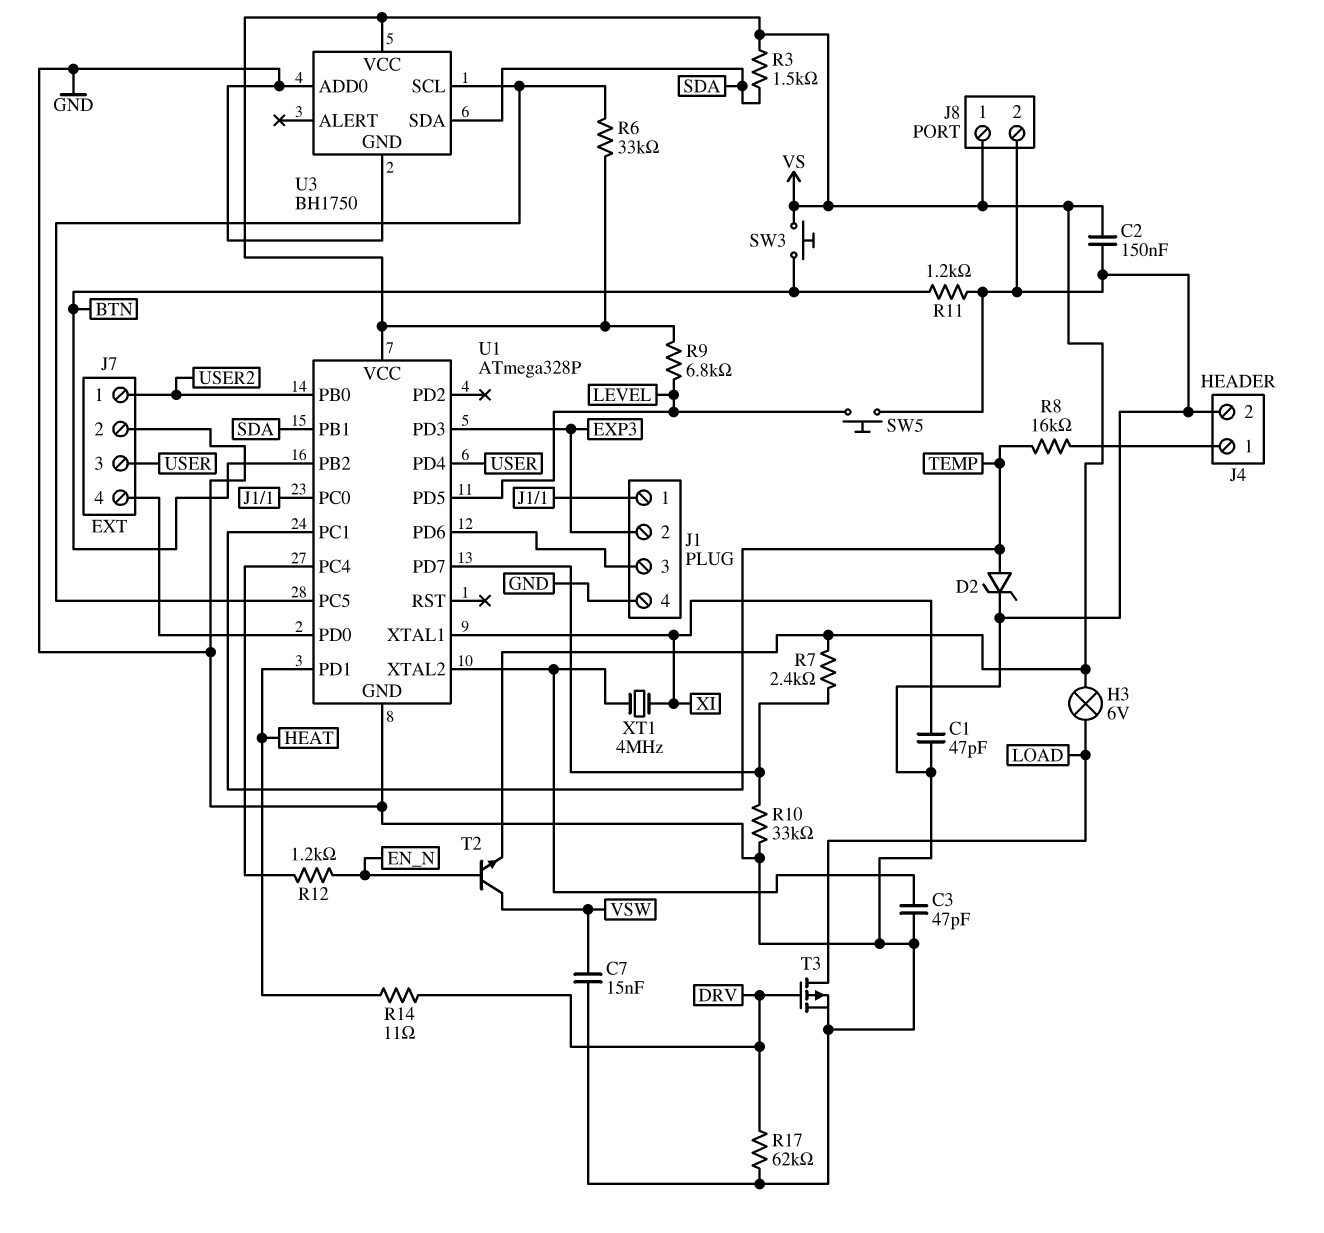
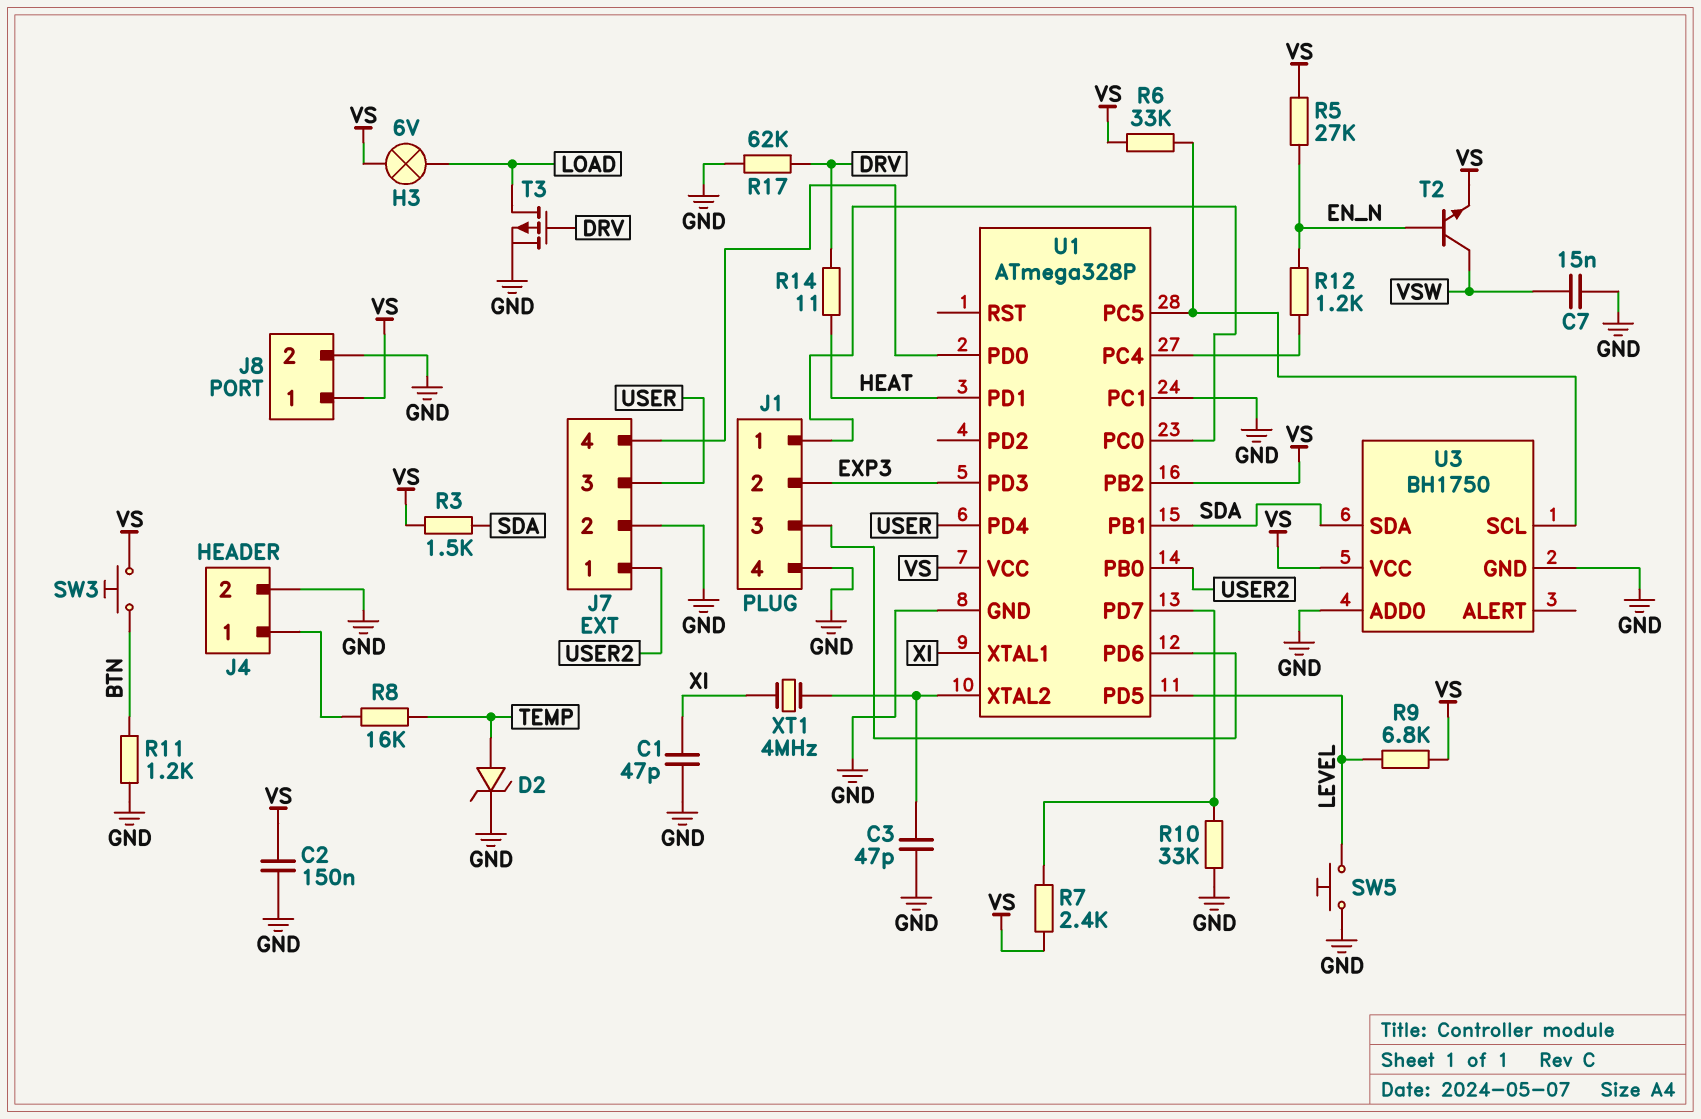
R5: none -> 27k (EN_N, VS)
U1 pin PB2: BTN -> VS
U1 pin PC1: TEMP -> GND

